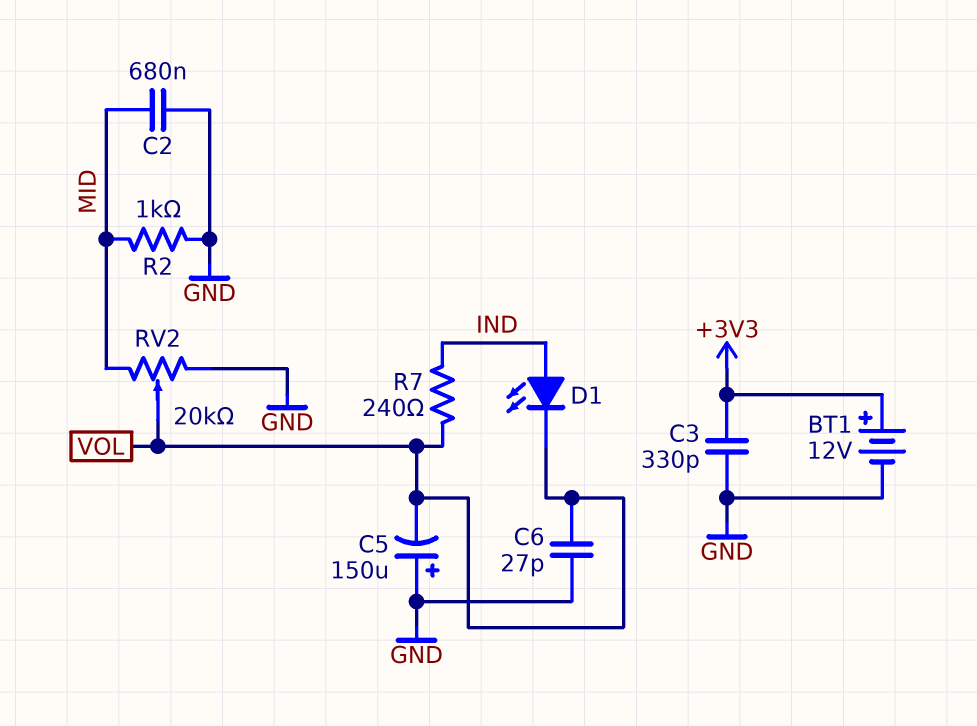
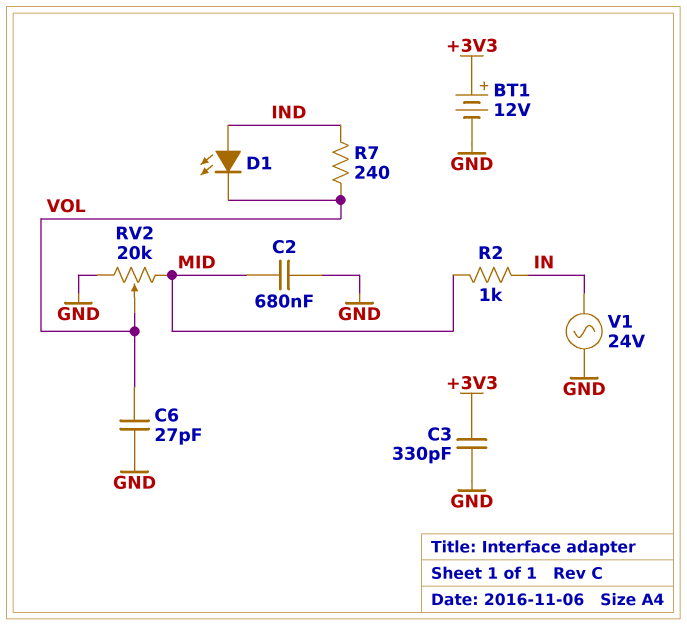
C5: 150uF (plus GND, minus VOL) -> none
R2: 1k (GND, MID) -> 1k (IN, MID)
V1: none -> AC 24V (GND, IN)

